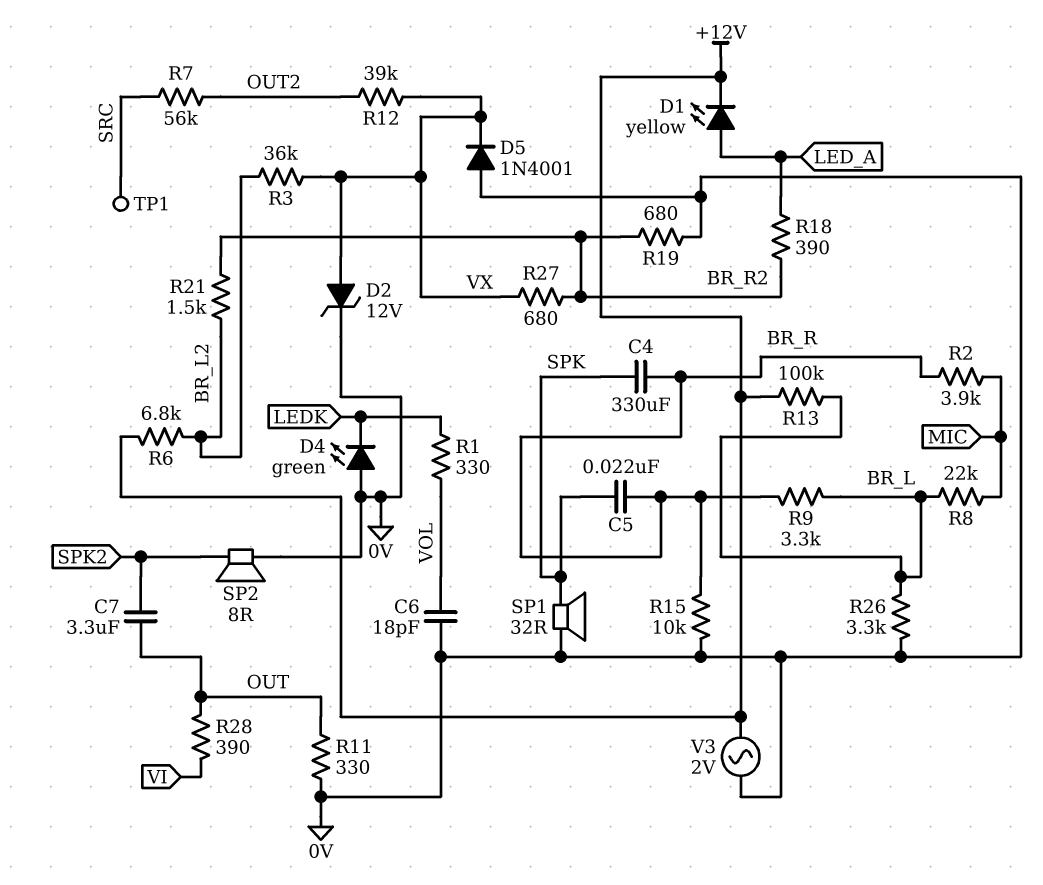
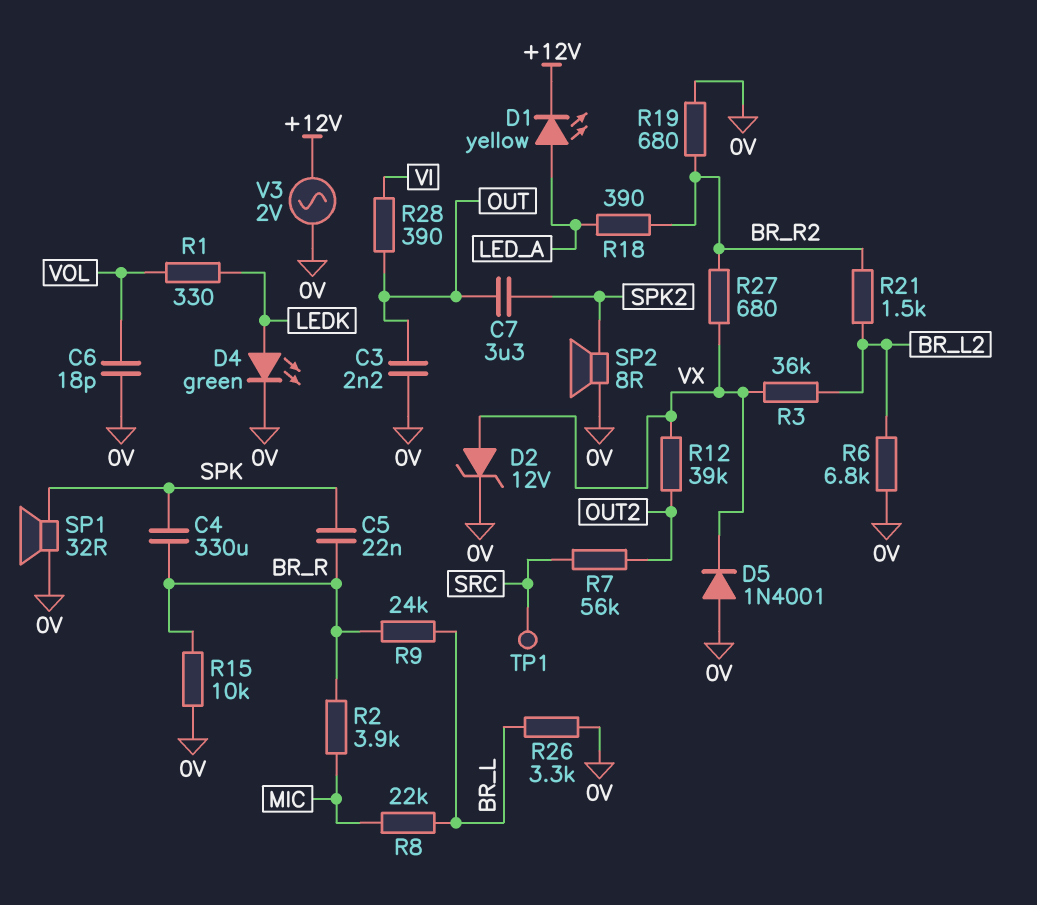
C3: none -> 2.2nF (0V, OUT)
D4: LED green (A 0V, K LEDK) -> LED green (A LEDK, K 0V)
R6: 6.8k (+12V, BR_L2) -> 6.8k (0V, BR_L2)
R9: 3.3k (BR_L, BR_R) -> 24k (BR_L, BR_R)
R11: 330 (0V, OUT) -> none
R13: 100k (+12V, BR_L) -> none

